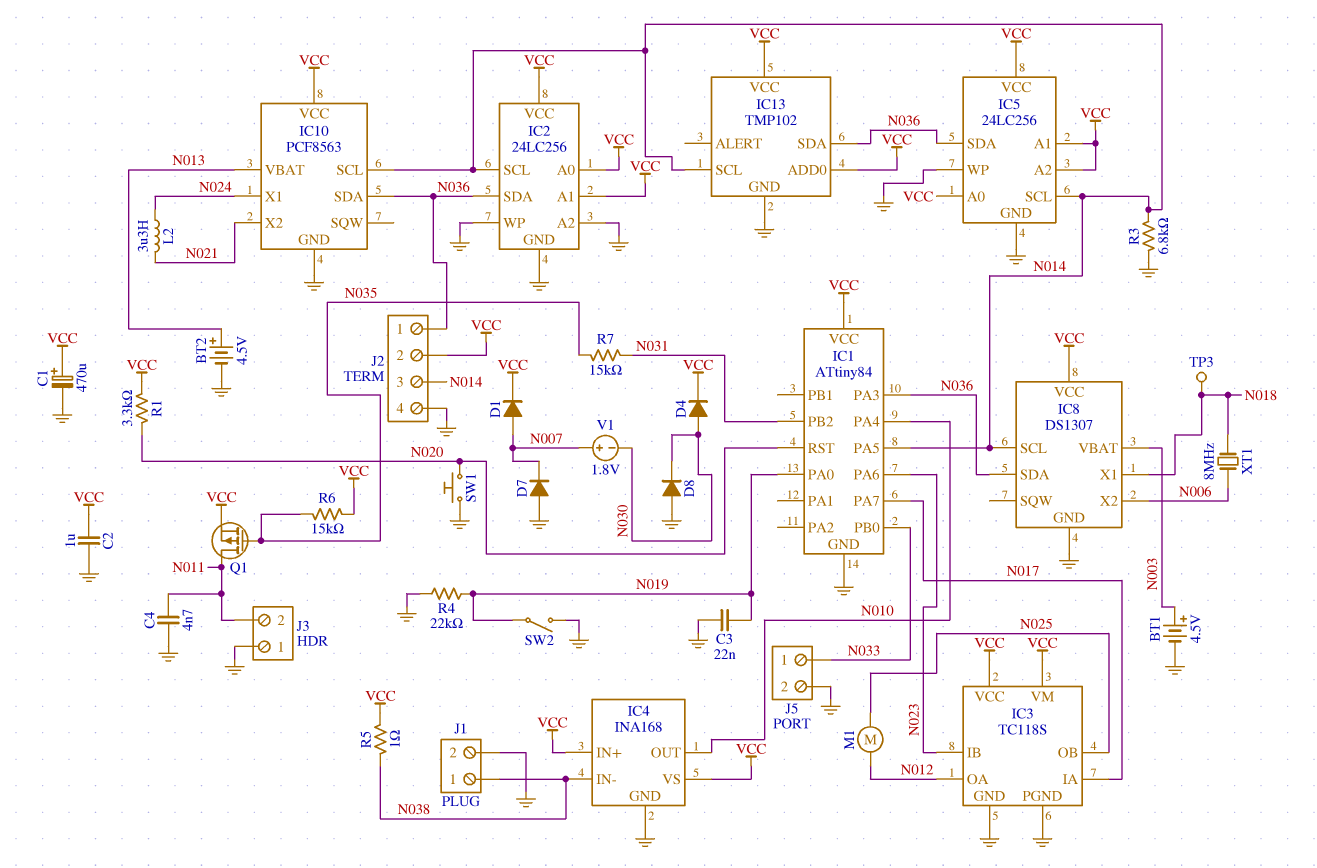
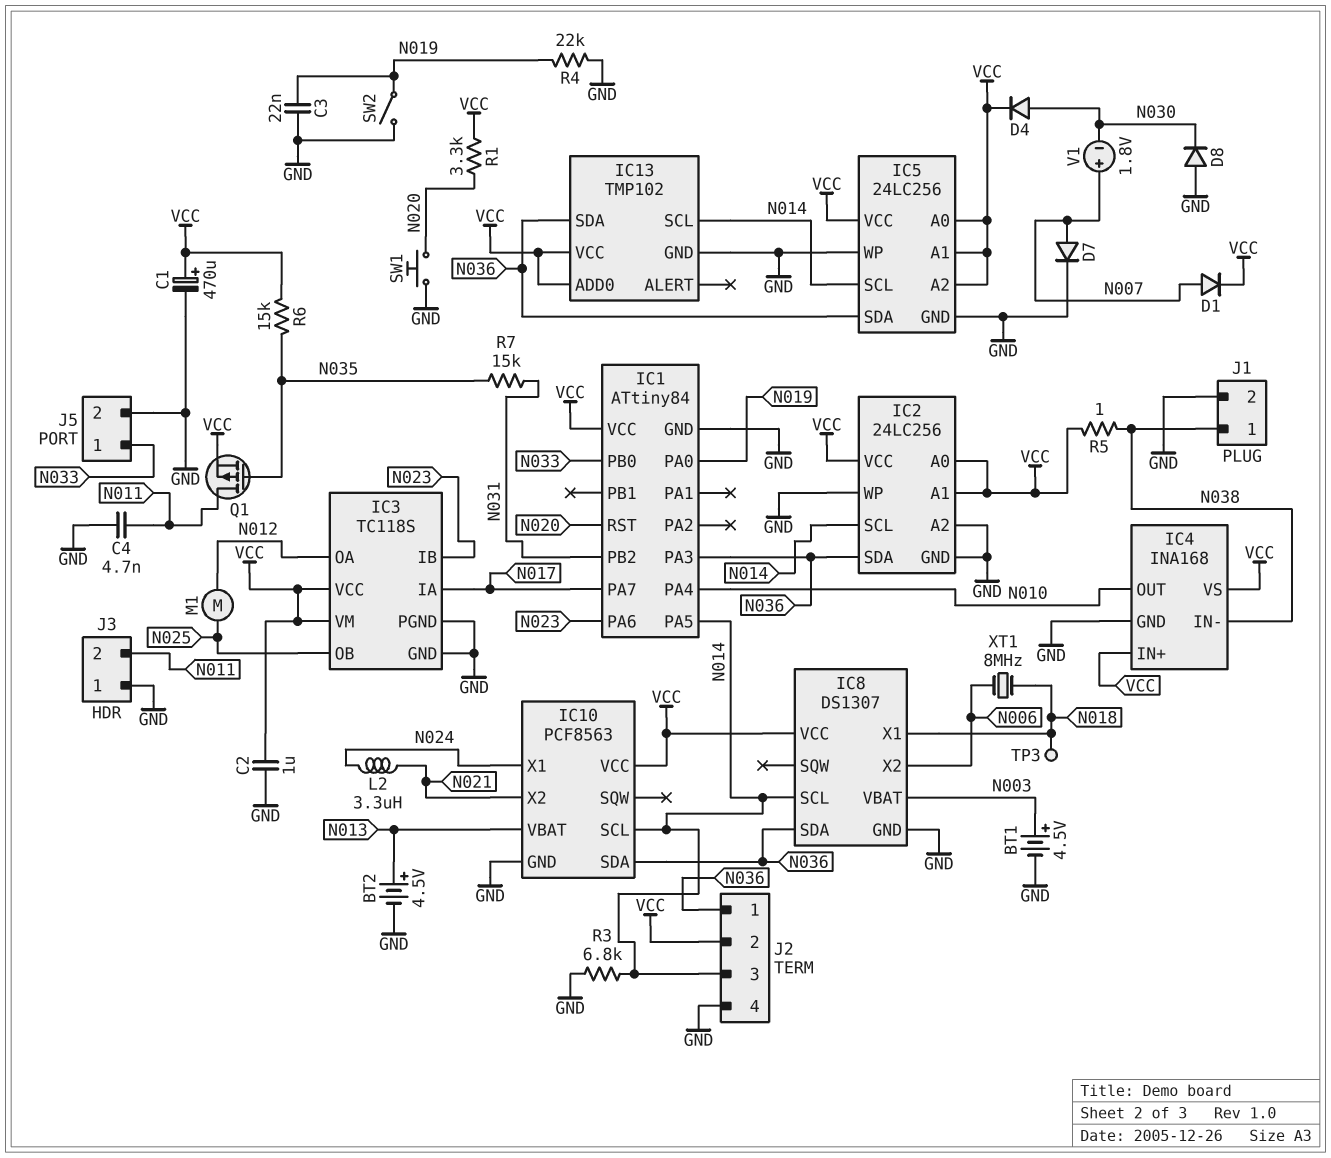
D7: diode (A GND, K N007) -> diode (A N007, K GND)

